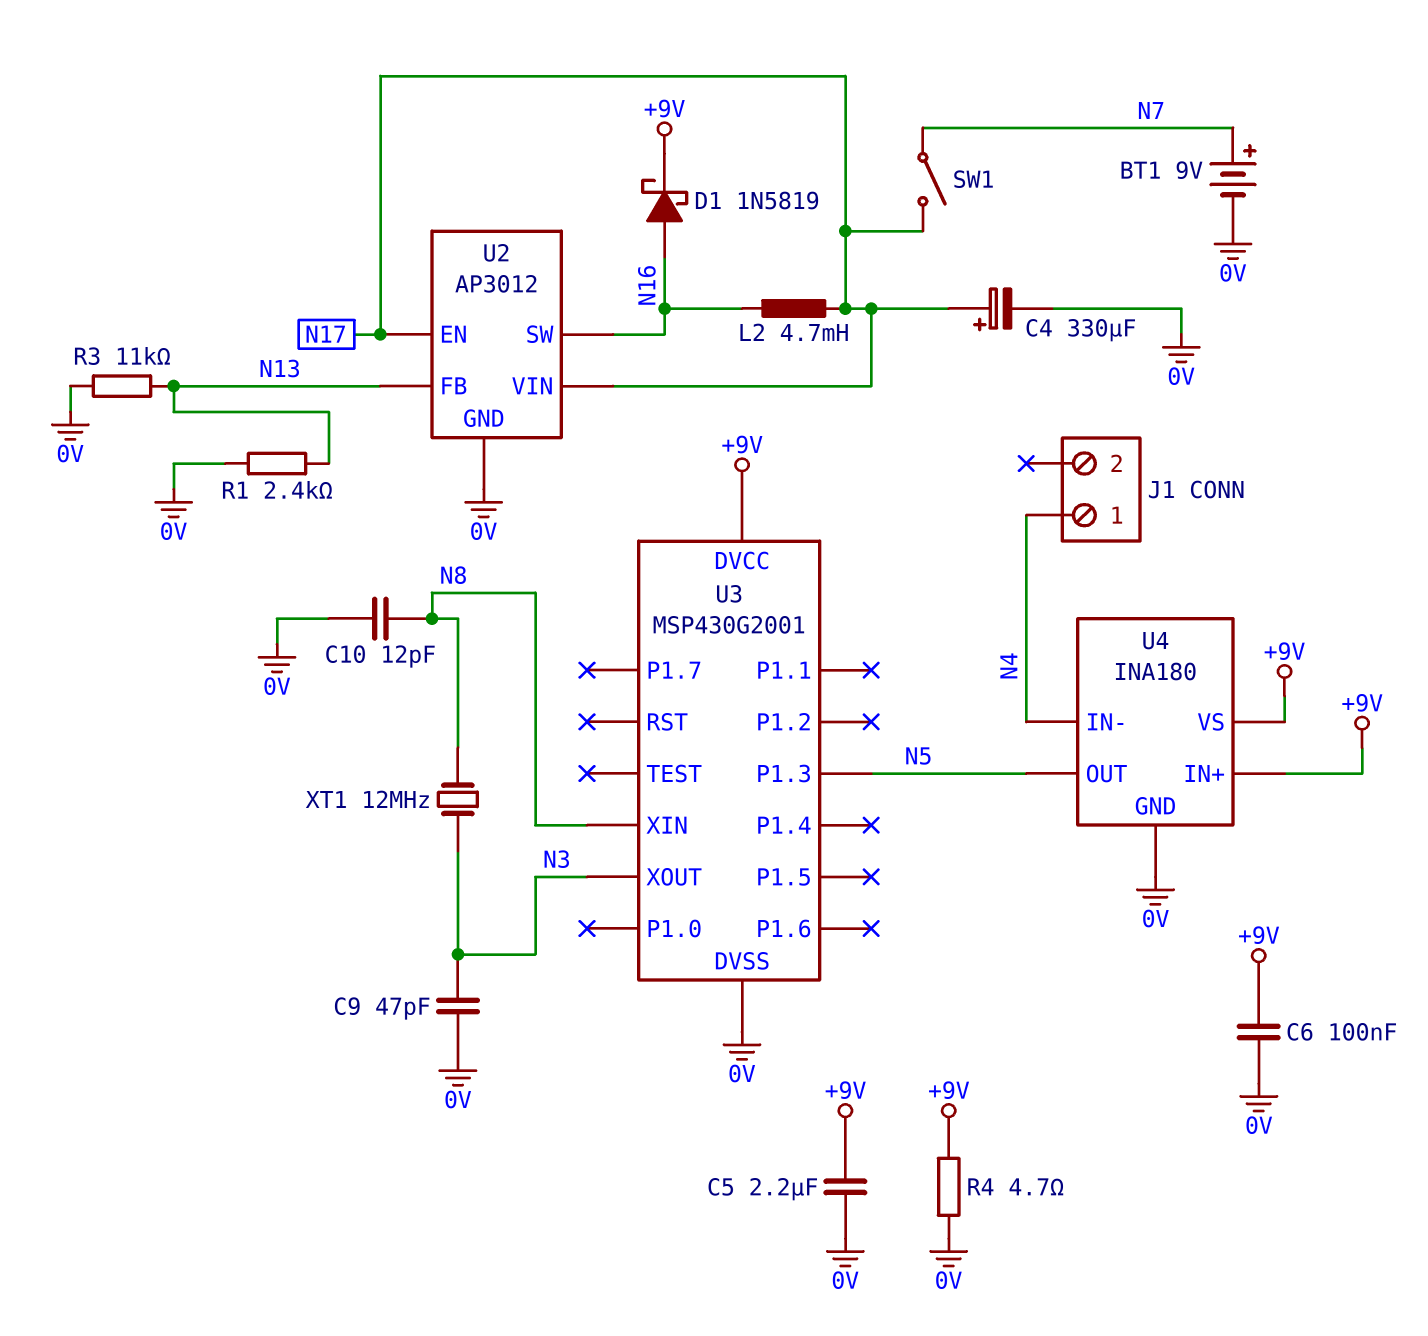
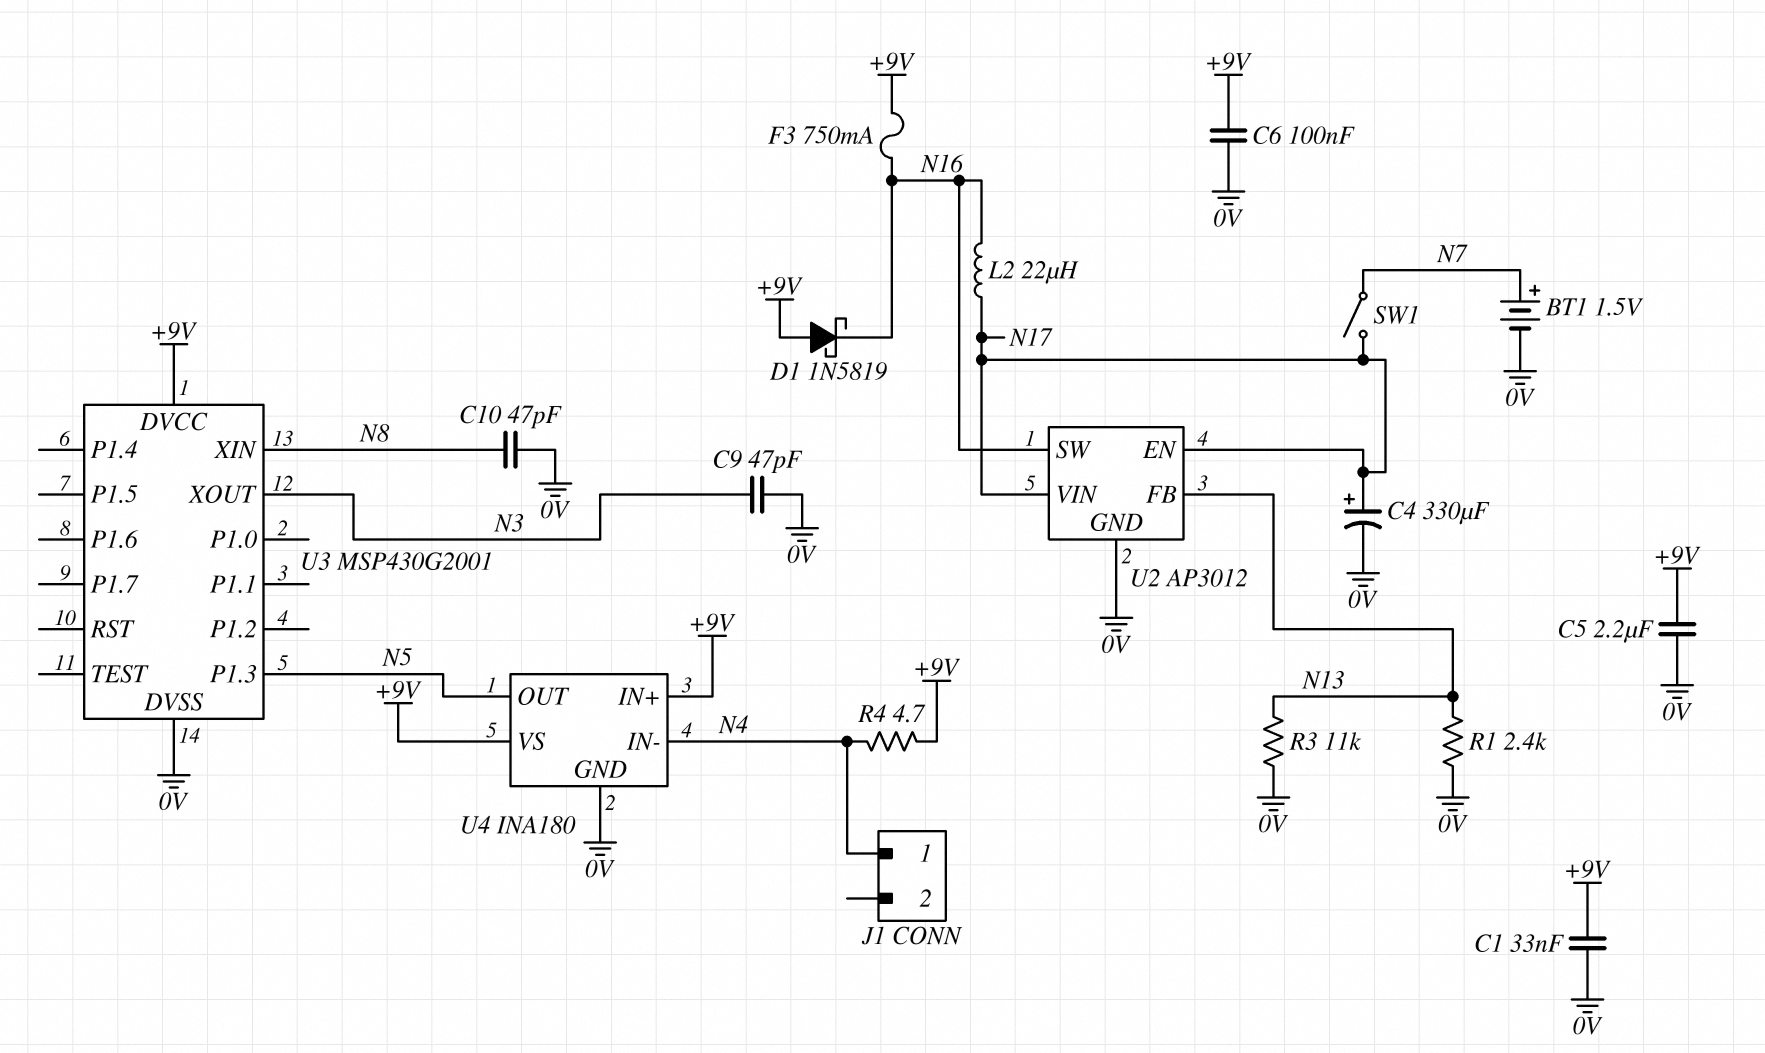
BT1: 9V (plus N7, minus 0V) -> 1.5V (plus N7, minus 0V)
C1: none -> 33nF (+9V, 0V)
C10: 12pF (0V, N8) -> 47pF (0V, N8)
D1: schottky 1N5819 (A N16, K +9V) -> schottky 1N5819 (A +9V, K N16)
F3: none -> 750mA (+9V, N16)
L2: 4.7mH (N16, N17) -> 22uH (N16, N17)
R4: 4.7 (+9V, 0V) -> 4.7 (+9V, N4)
XT1: 12MHz (N3, N8) -> none

